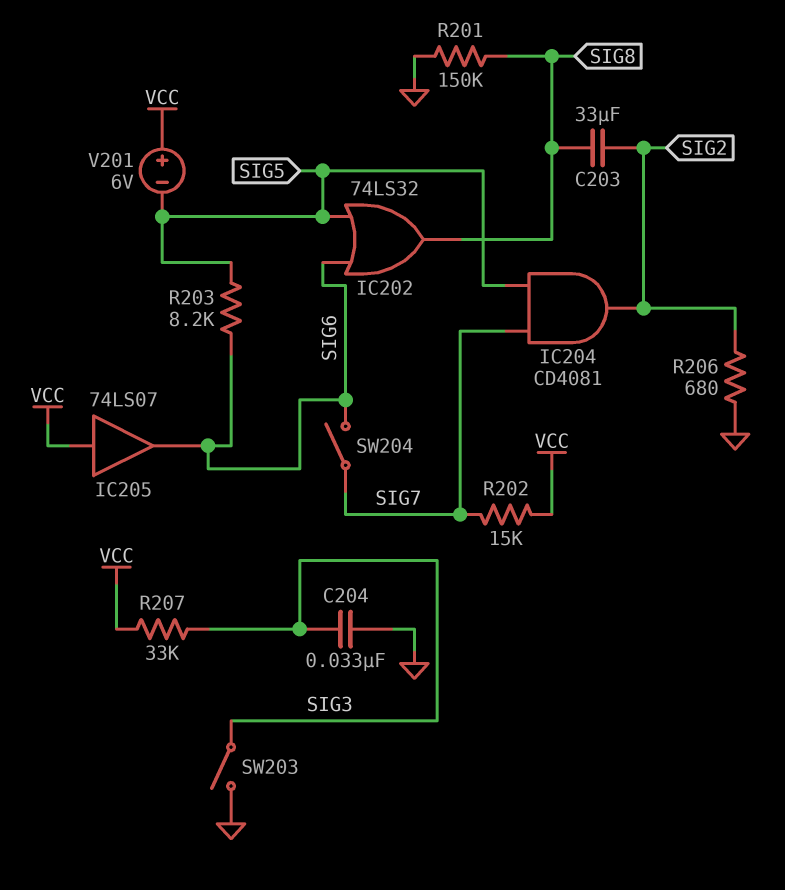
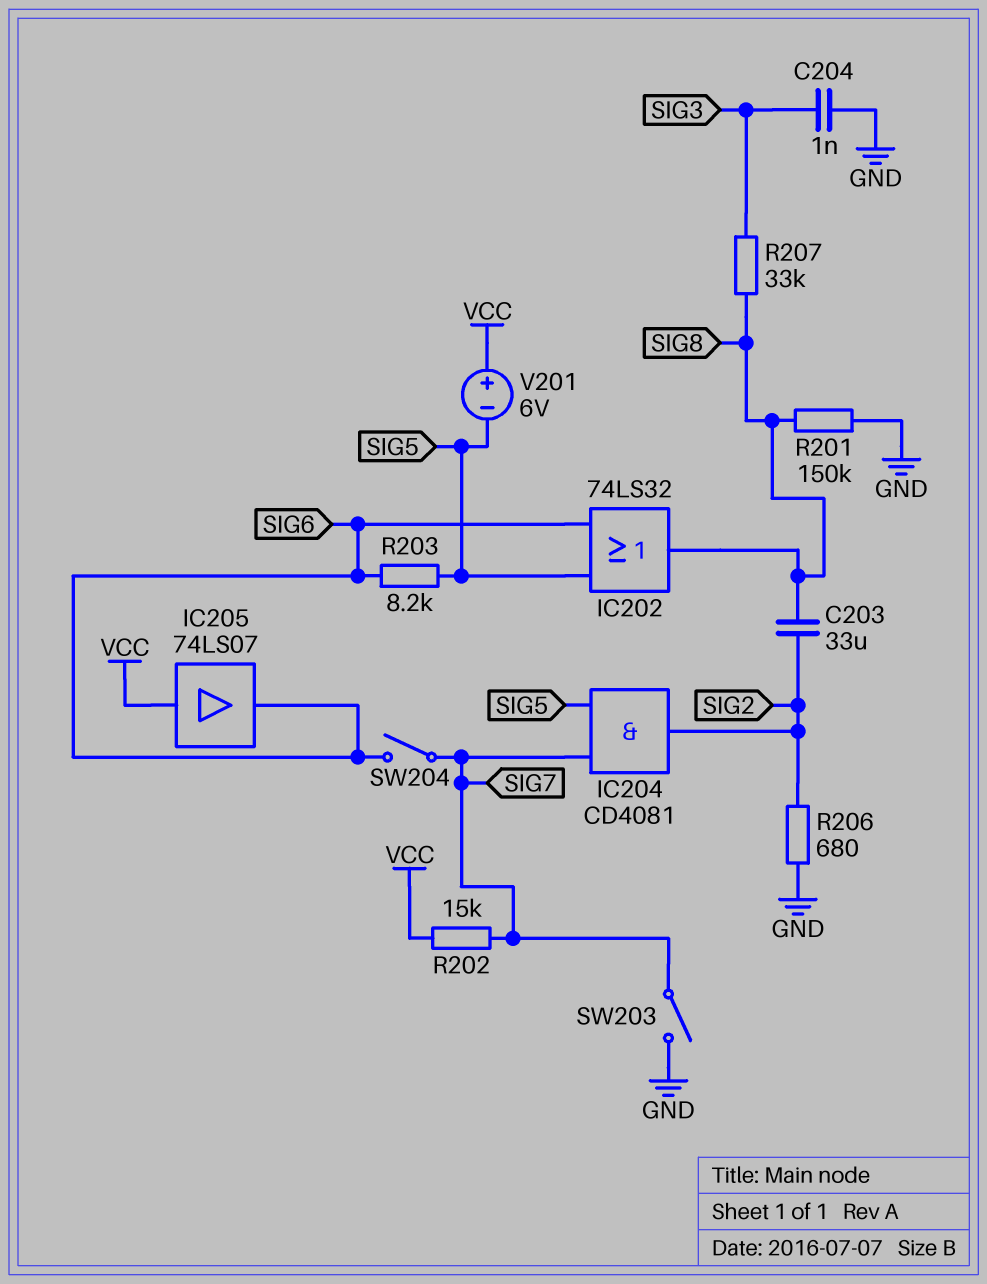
C204: 33nF (GND, SIG3) -> 1nF (GND, SIG3)
R207: 33k (SIG3, VCC) -> 33k (SIG3, SIG8)
SW203: switch (GND, SIG3) -> switch (GND, SIG7)

